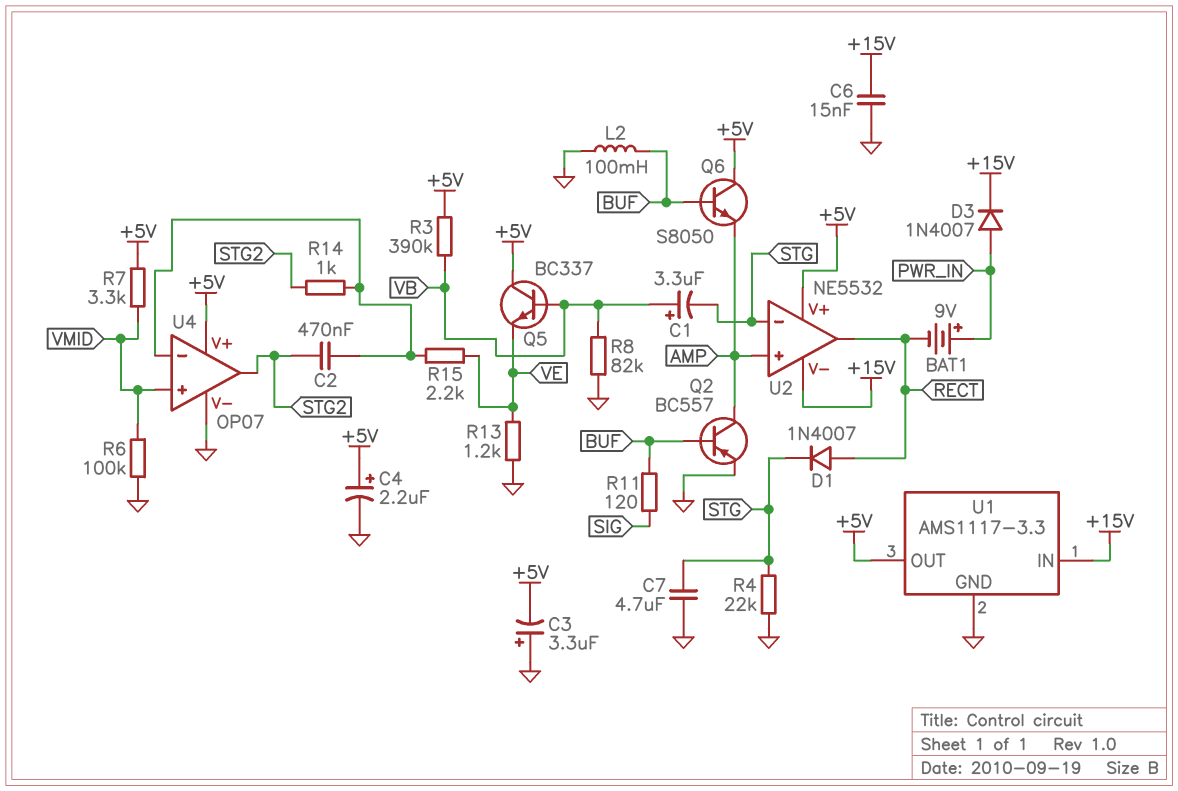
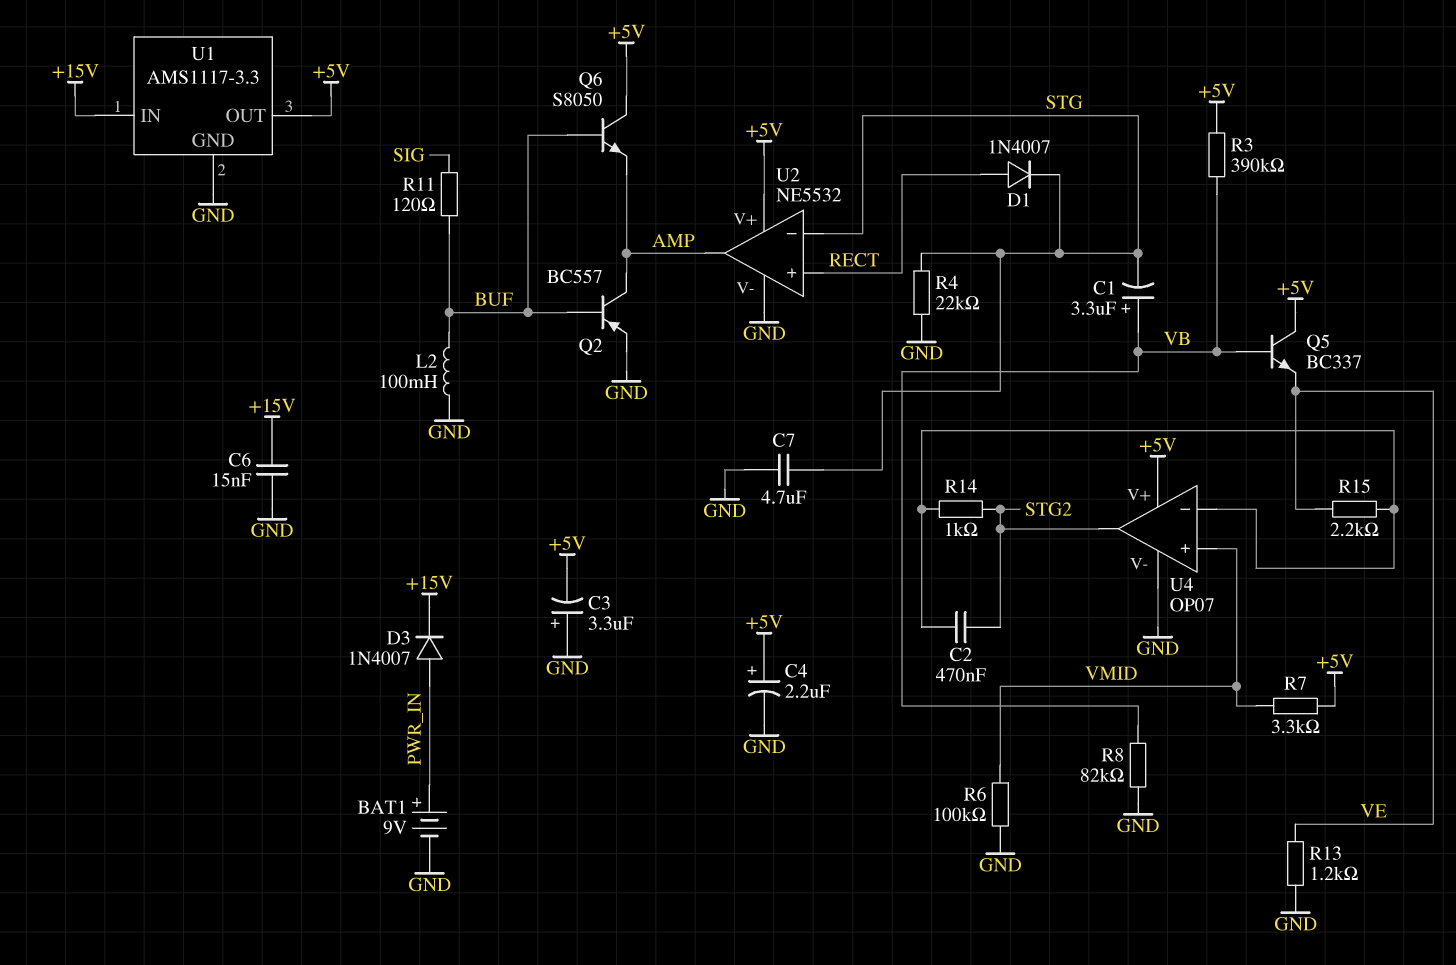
BAT1: 9V (plus PWR_IN, minus RECT) -> 9V (plus PWR_IN, minus GND)
U2 pin V-: +15V -> GND
U2 pin in+: AMP -> RECT
U2 pin out: RECT -> AMP

